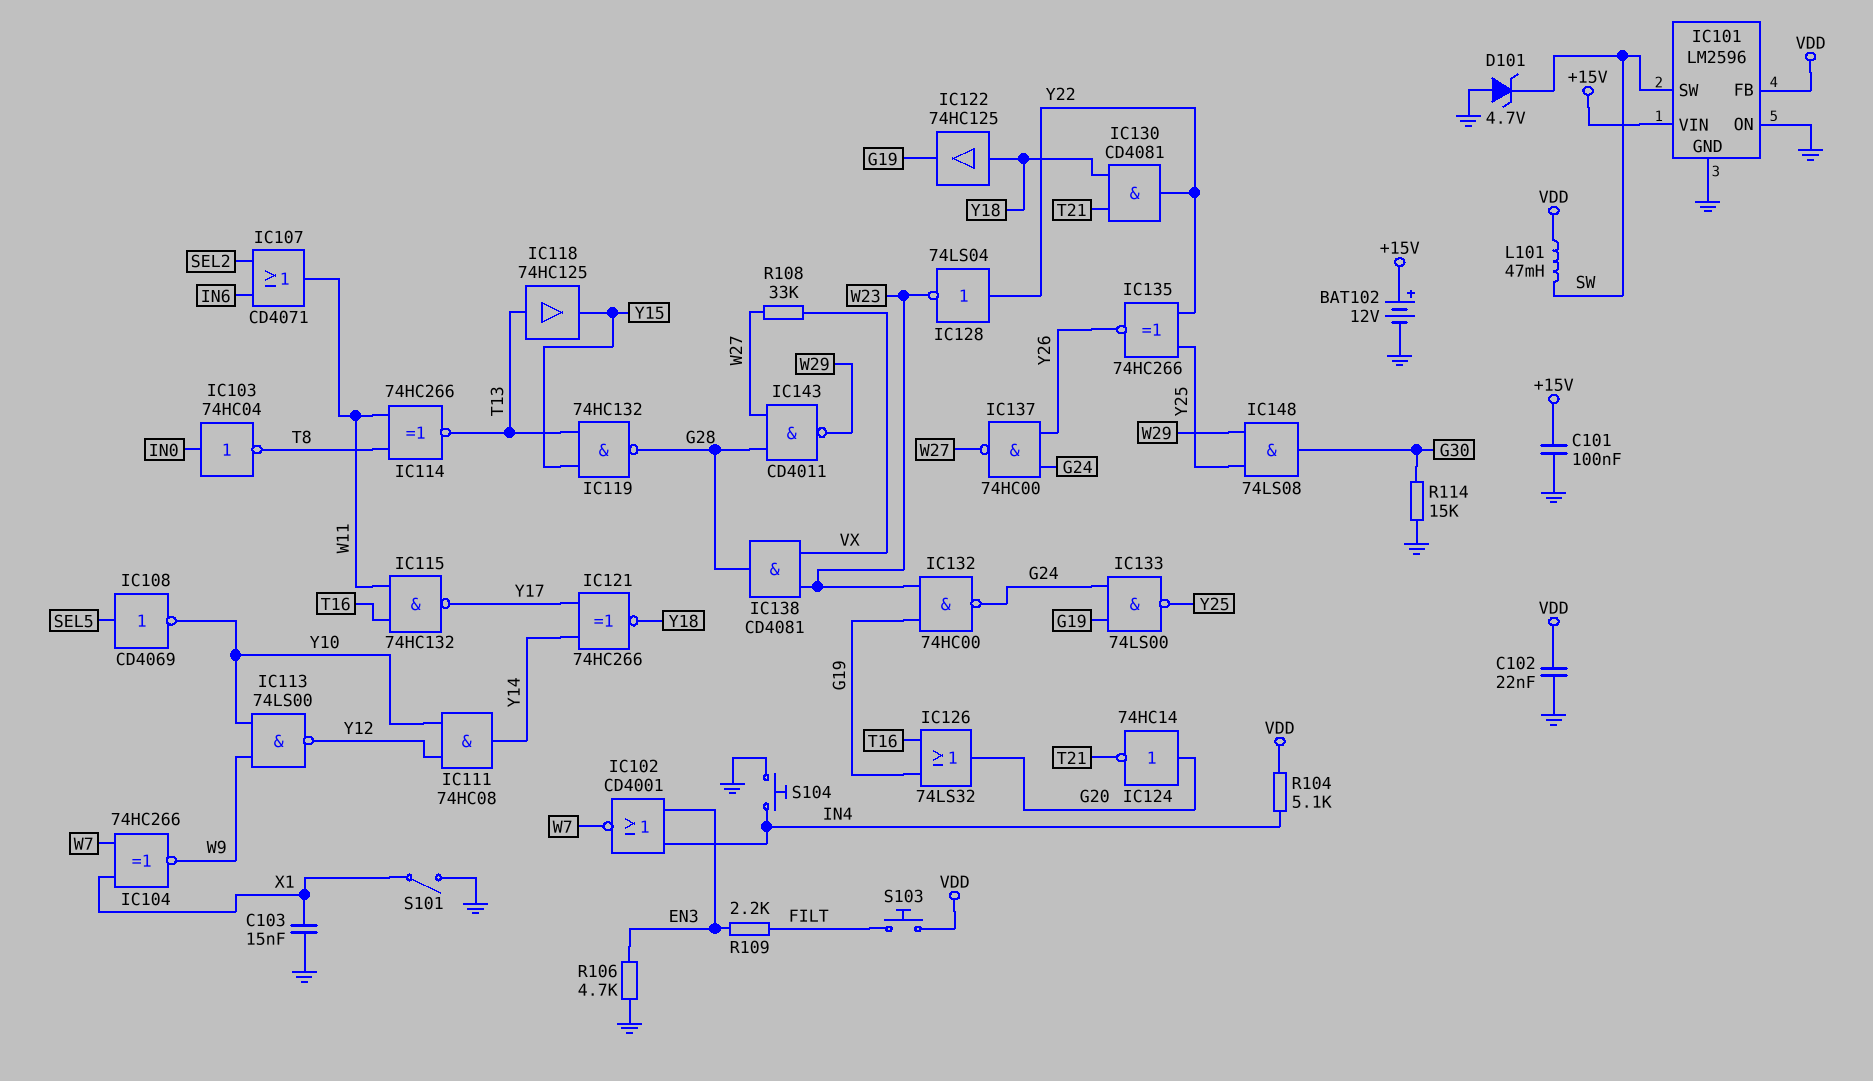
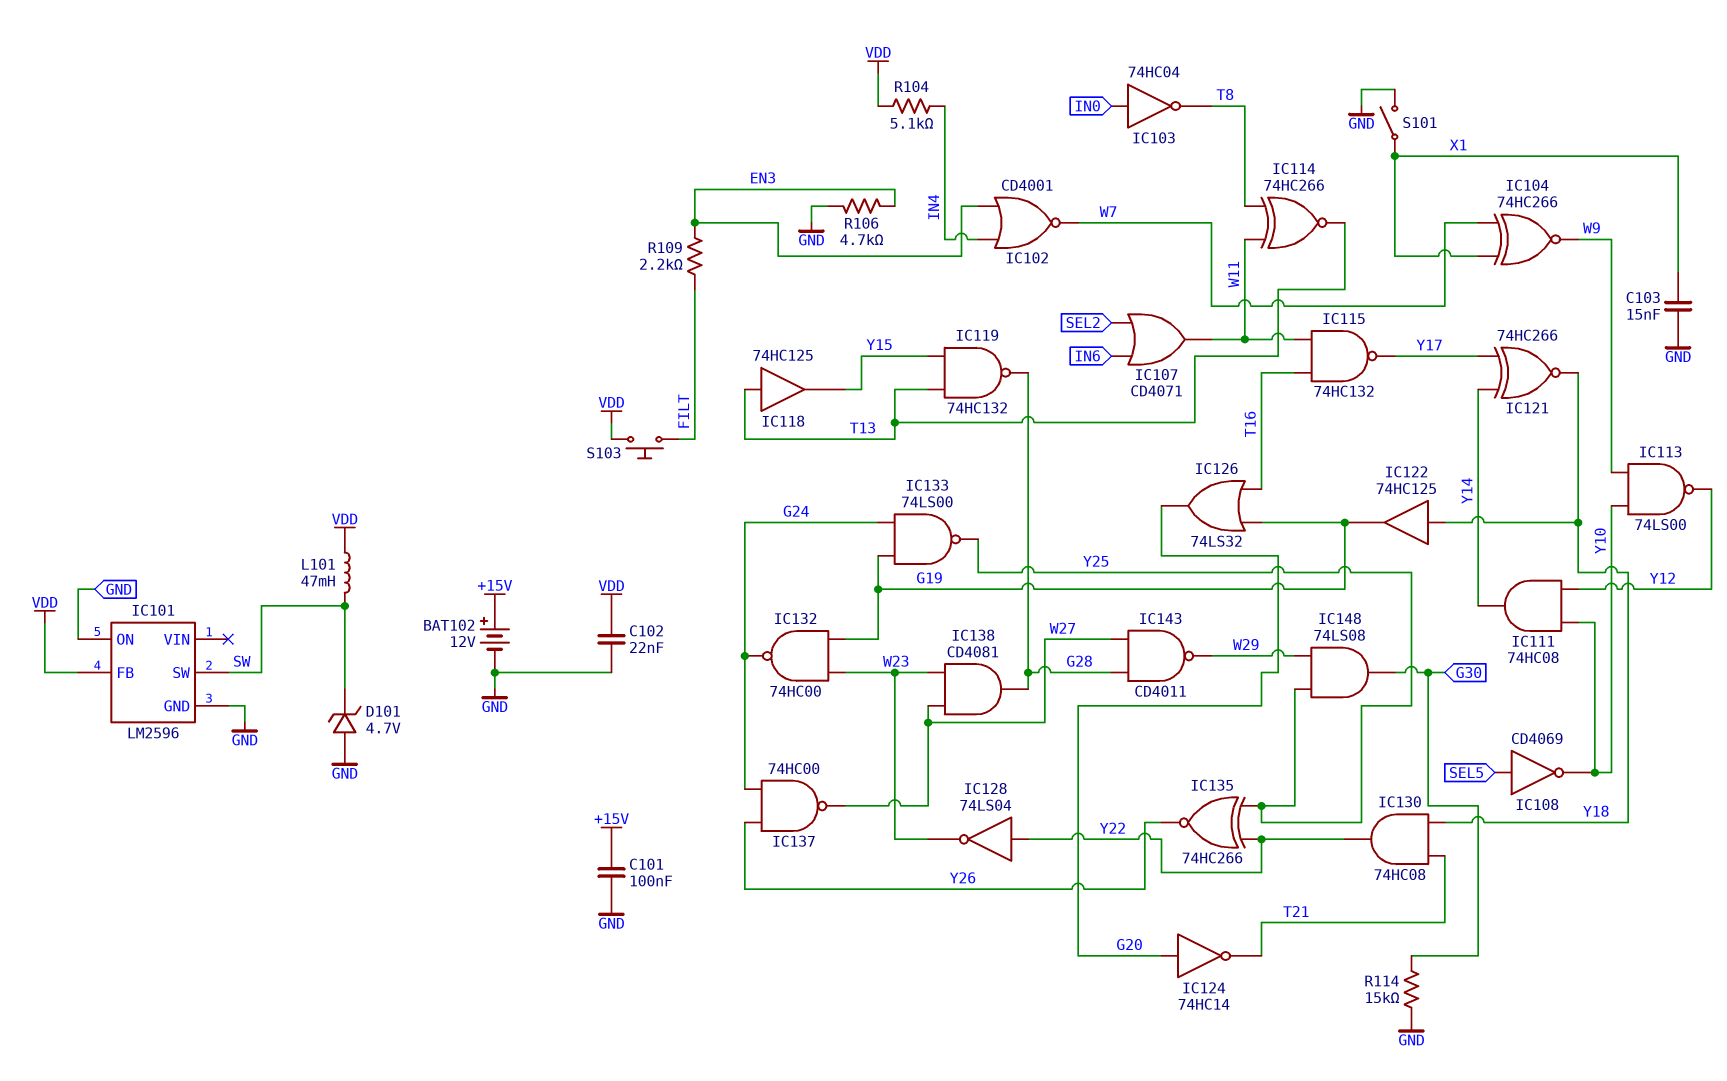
IC101 pin VIN: +15V -> none
IC130: AND CD4081 (in T21, in Y18, out Y22) -> AND 74HC08 (in T21, in Y18, out Y22)
IC138: AND CD4081 (in VX, in W23, out G28) -> AND CD4081 (in W23, in W27, out G28)
R108: 33k (VX, W27) -> none
S104: button (GND, IN4) -> none

